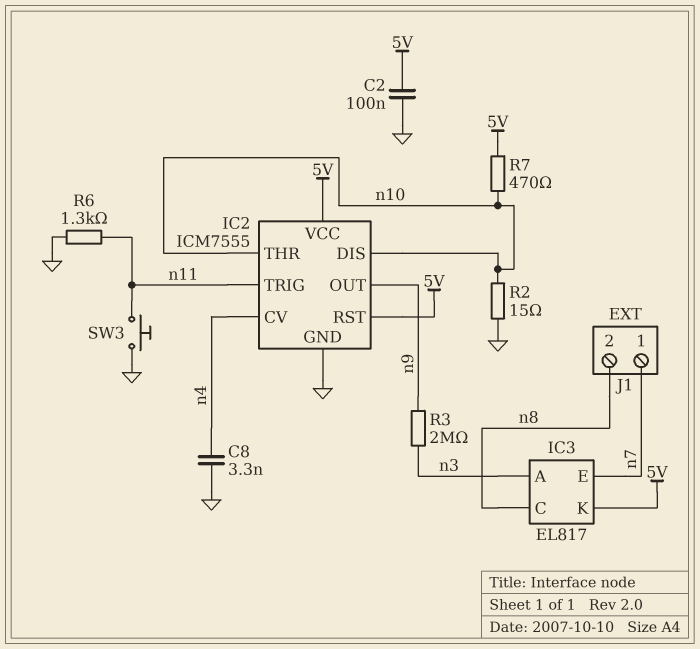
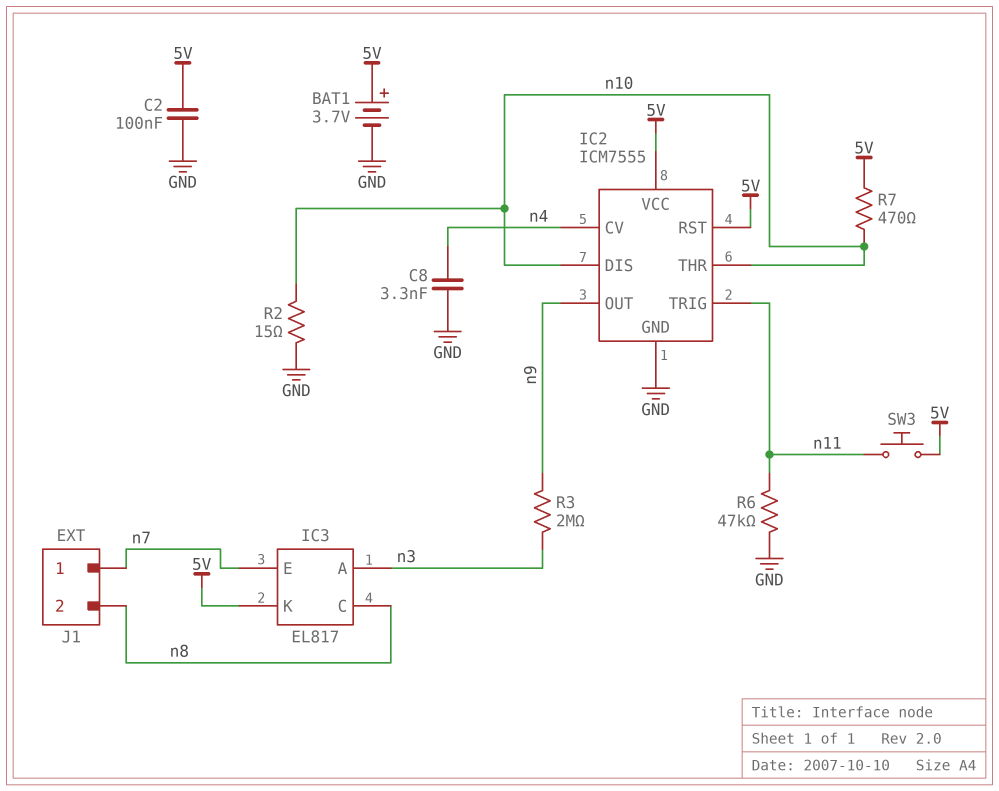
BAT1: none -> 3.7V (plus 5V, minus GND)
R6: 1.3k (GND, n11) -> 47k (GND, n11)
SW3: button (GND, n11) -> button (5V, n11)

